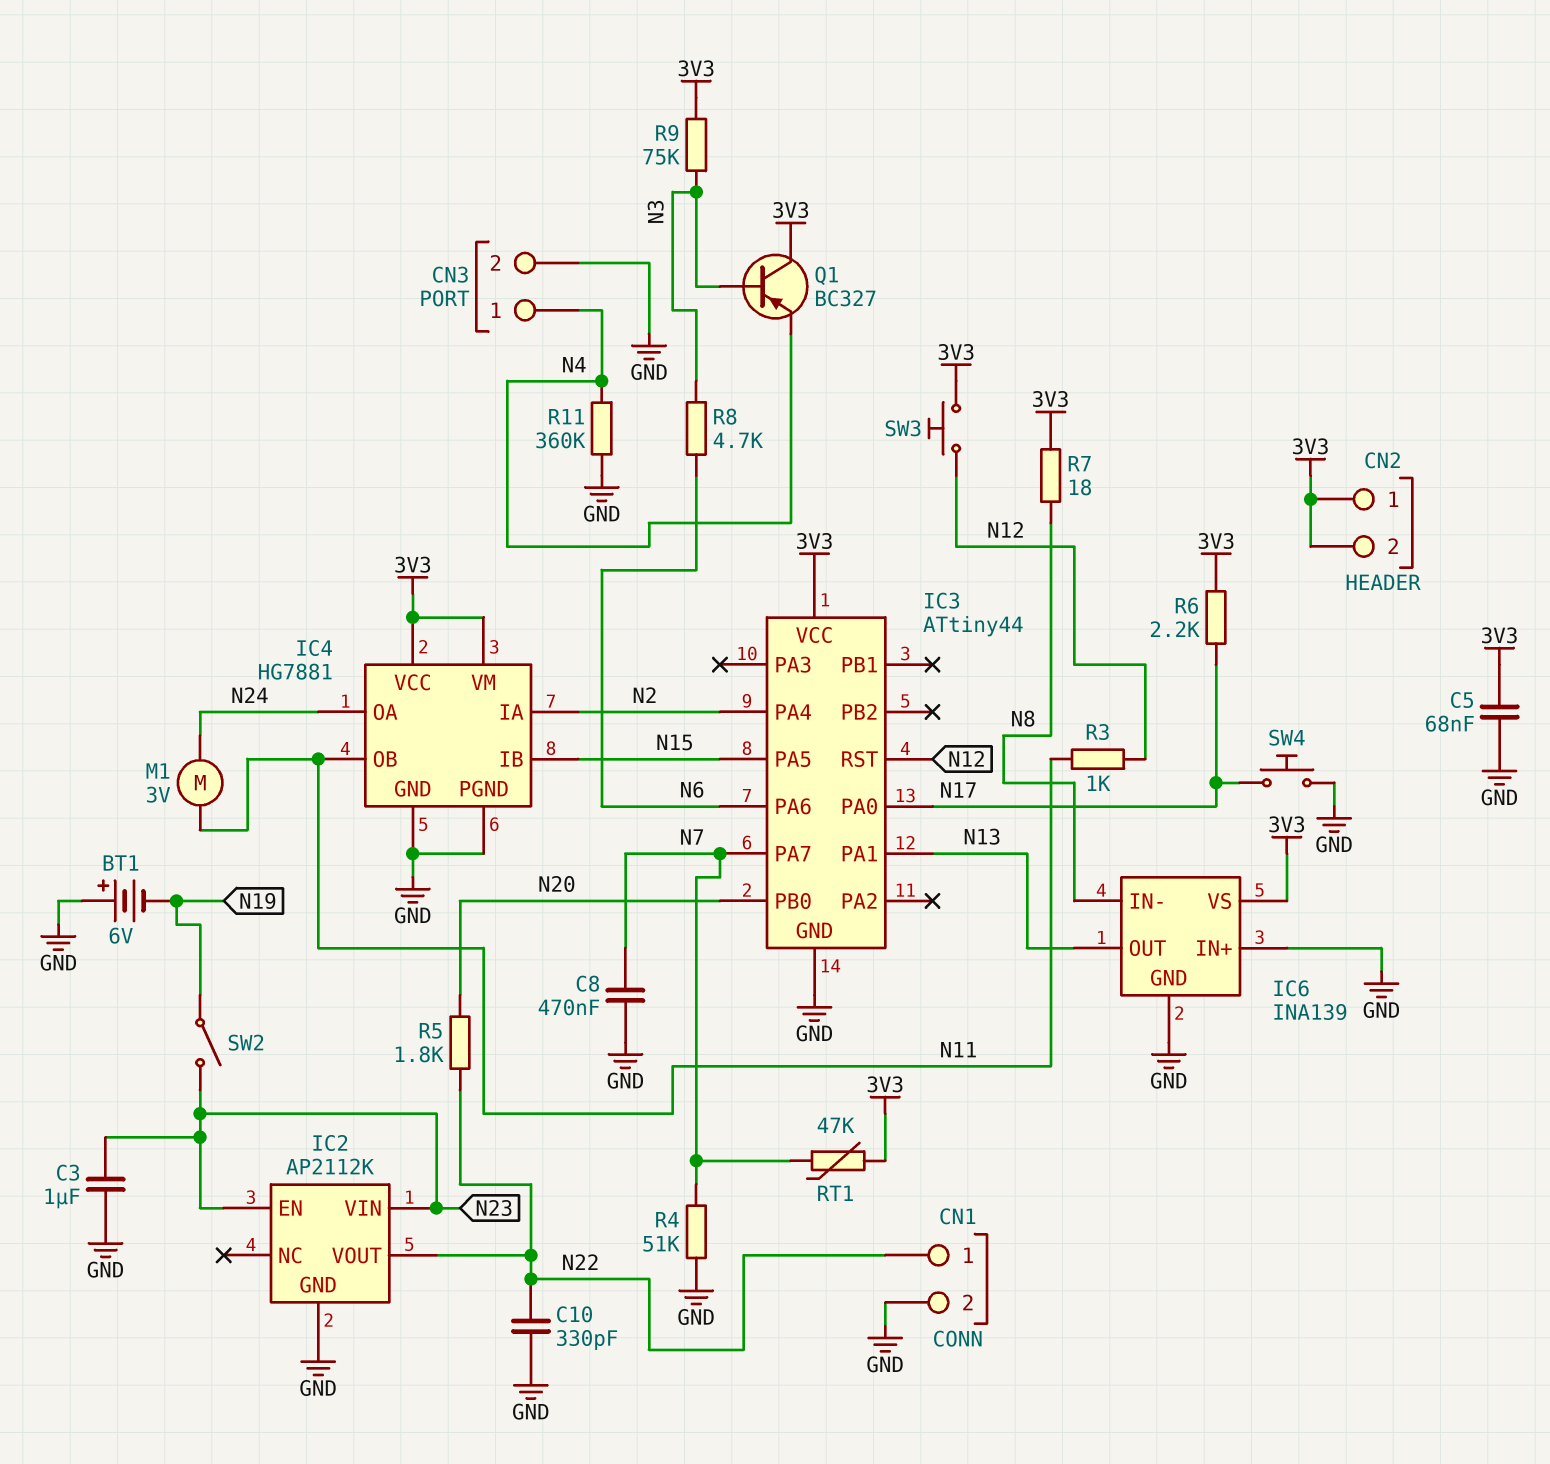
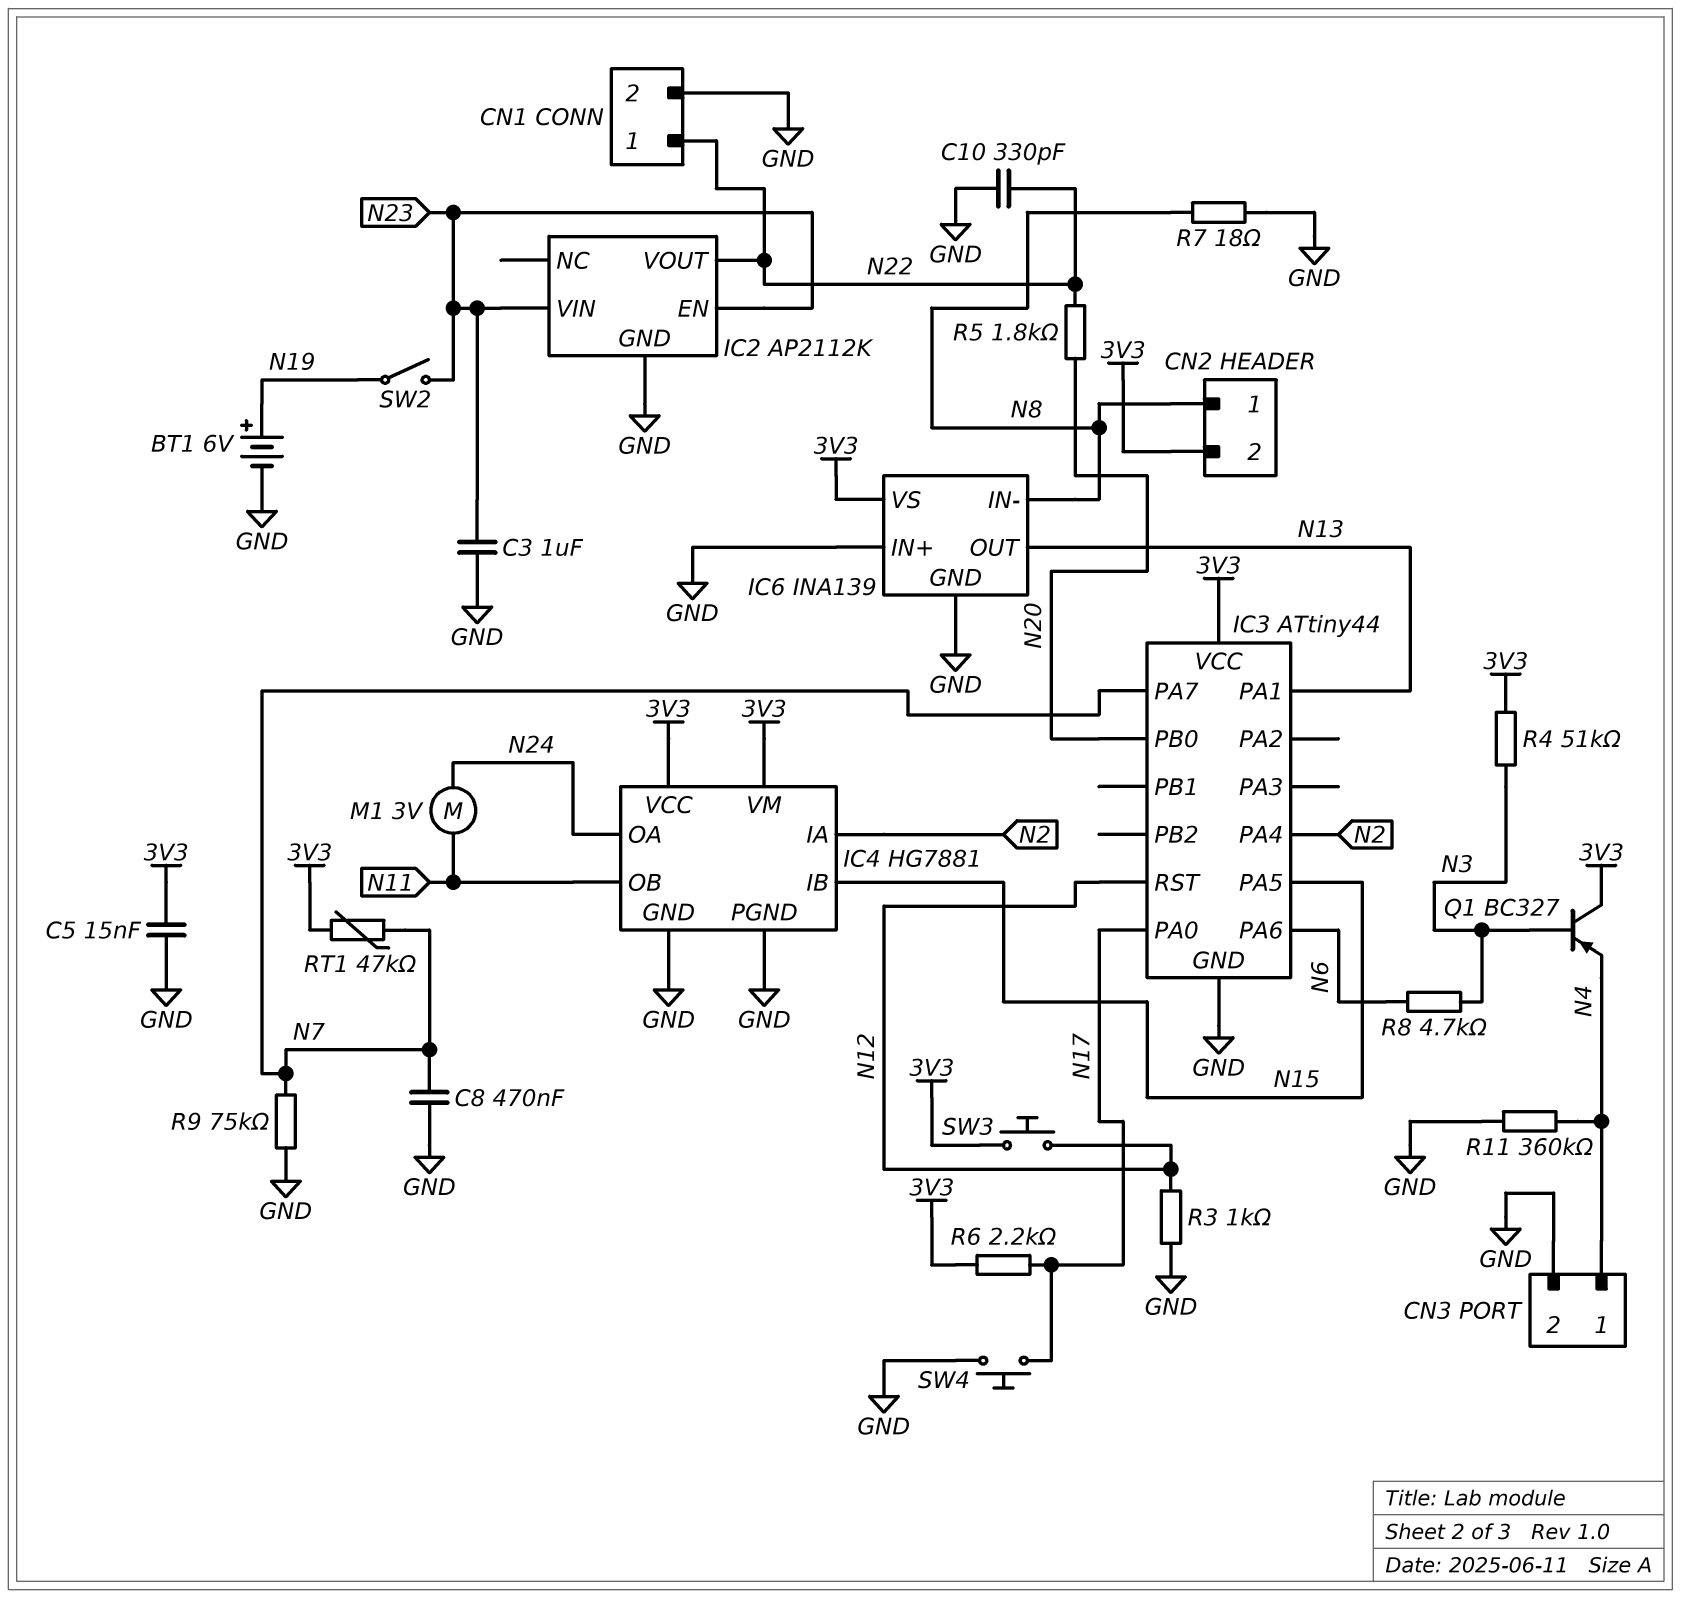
BT1: 6V (plus GND, minus N19) -> 6V (plus N19, minus GND)
C5: 68nF (3V3, GND) -> 15nF (3V3, GND)
CN2 pin 1: 3V3 -> N8
R3: 1k (N11, N12) -> 1k (GND, N12)
R4: 51k (GND, N7) -> 51k (3V3, N3)
R7: 18 (3V3, N8) -> 18 (GND, N8)
R9: 75k (3V3, N3) -> 75k (GND, N7)

